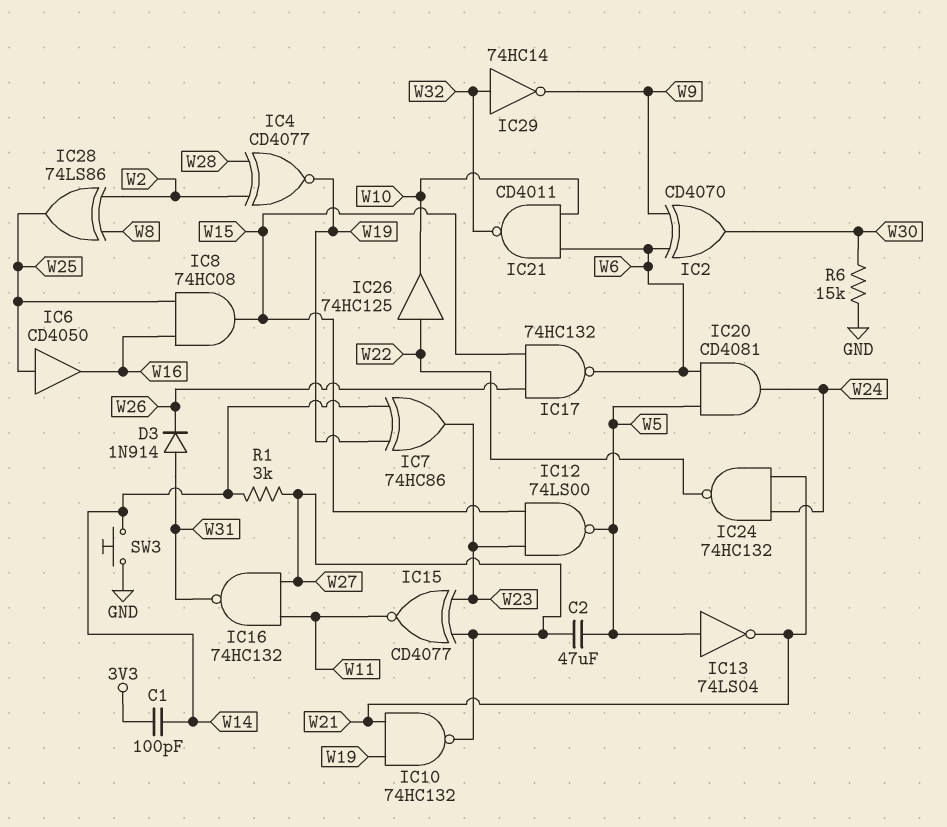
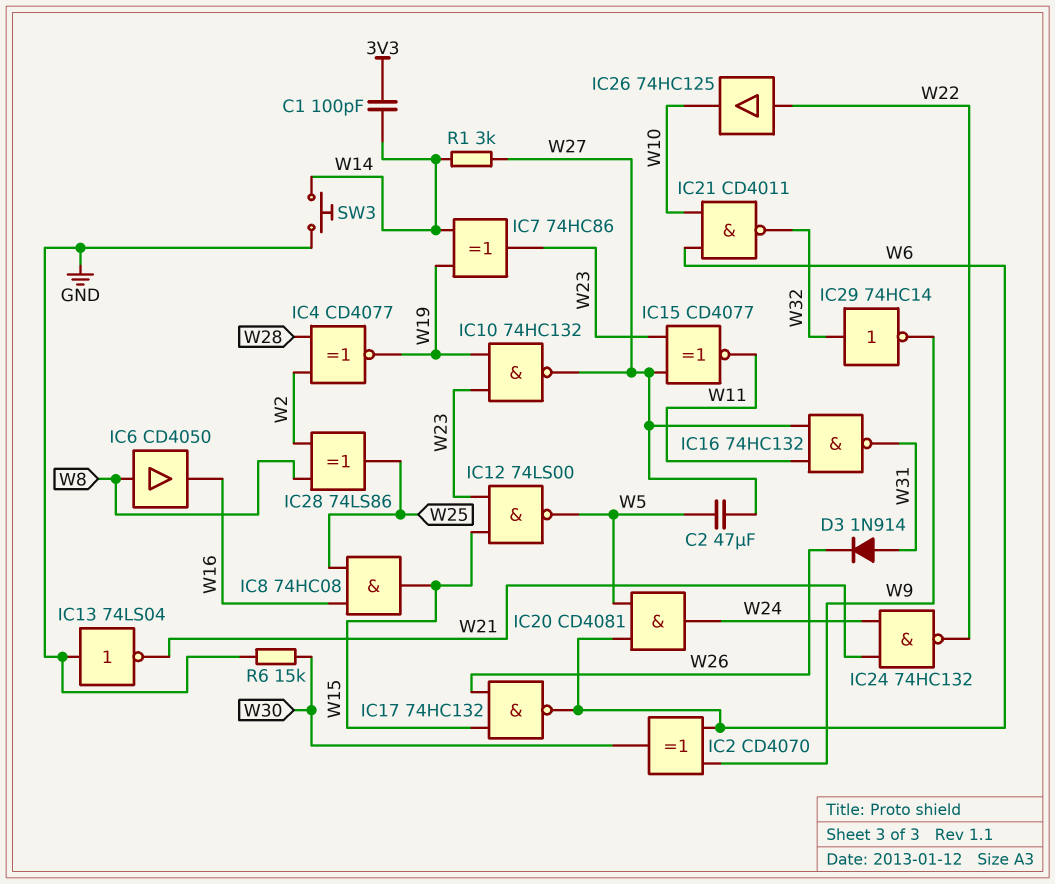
IC6: buffer CD4050 (in W25, out W16) -> buffer CD4050 (in W8, out W16)
IC10: NAND 74HC132 (in W19, in W21, out W27) -> NAND 74HC132 (in W19, in W23, out W27)
IC13: NOT 74LS04 (in W5, out W21) -> NOT 74LS04 (in GND, out W21)

